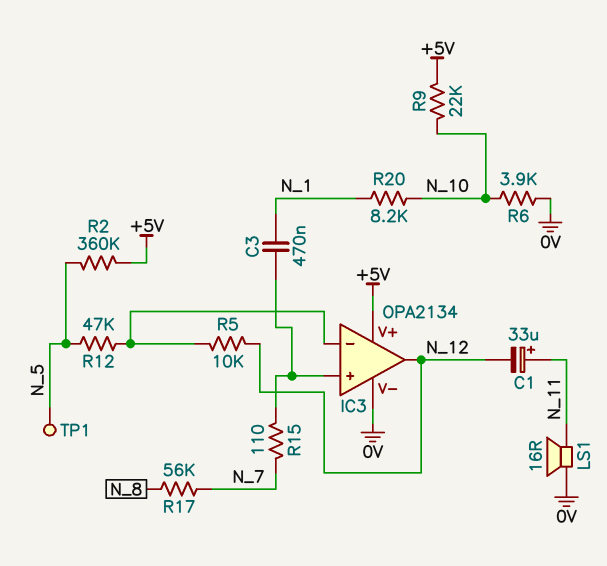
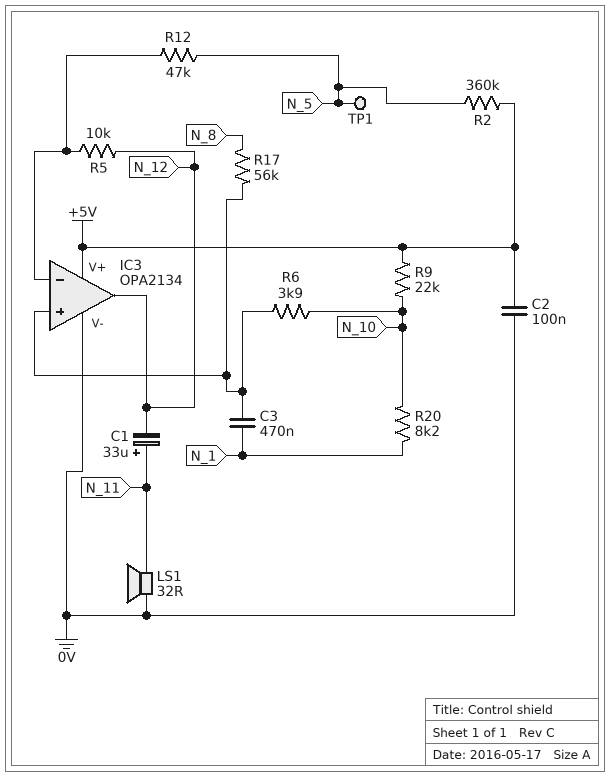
C2: none -> 100nF (+5V, 0V)
LS1: speaker 16R (0V, N_11) -> speaker 32R (0V, N_11)
R6: 3.9k (0V, N_10) -> 3.9k (IC3/in+, N_10)
R15: 110 (IC3/in+, N_7) -> none
R17: 56k (N_7, N_8) -> 56k (IC3/in+, N_8)

